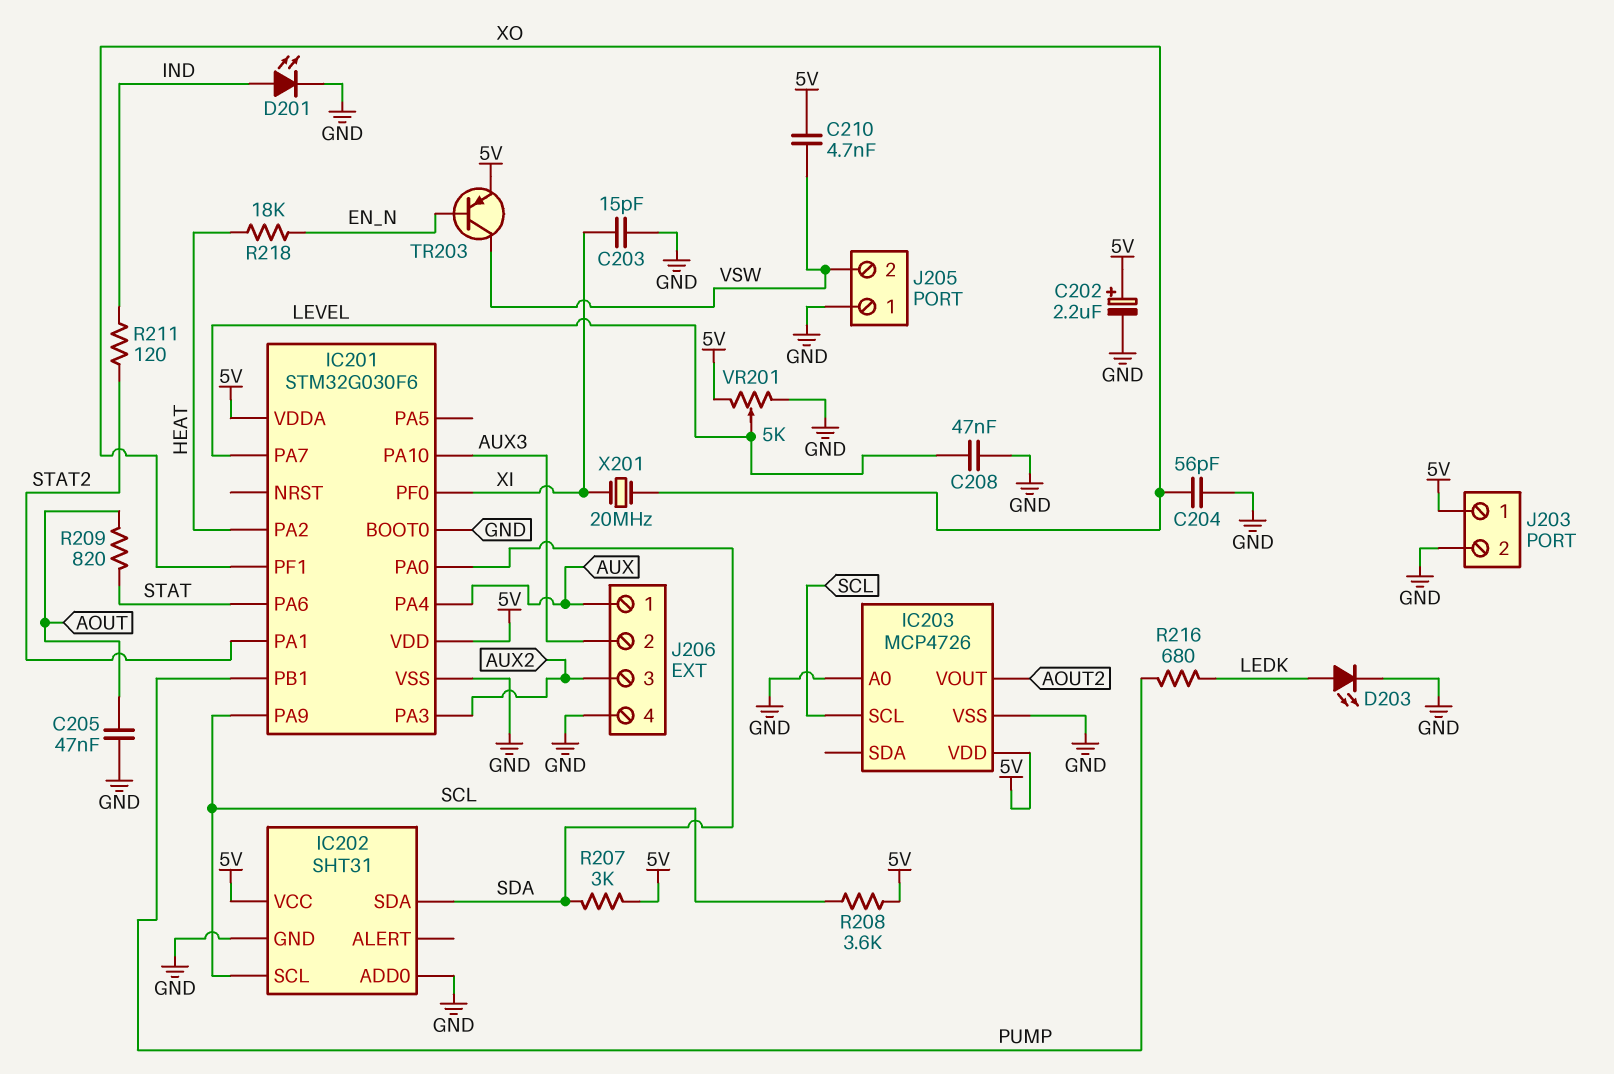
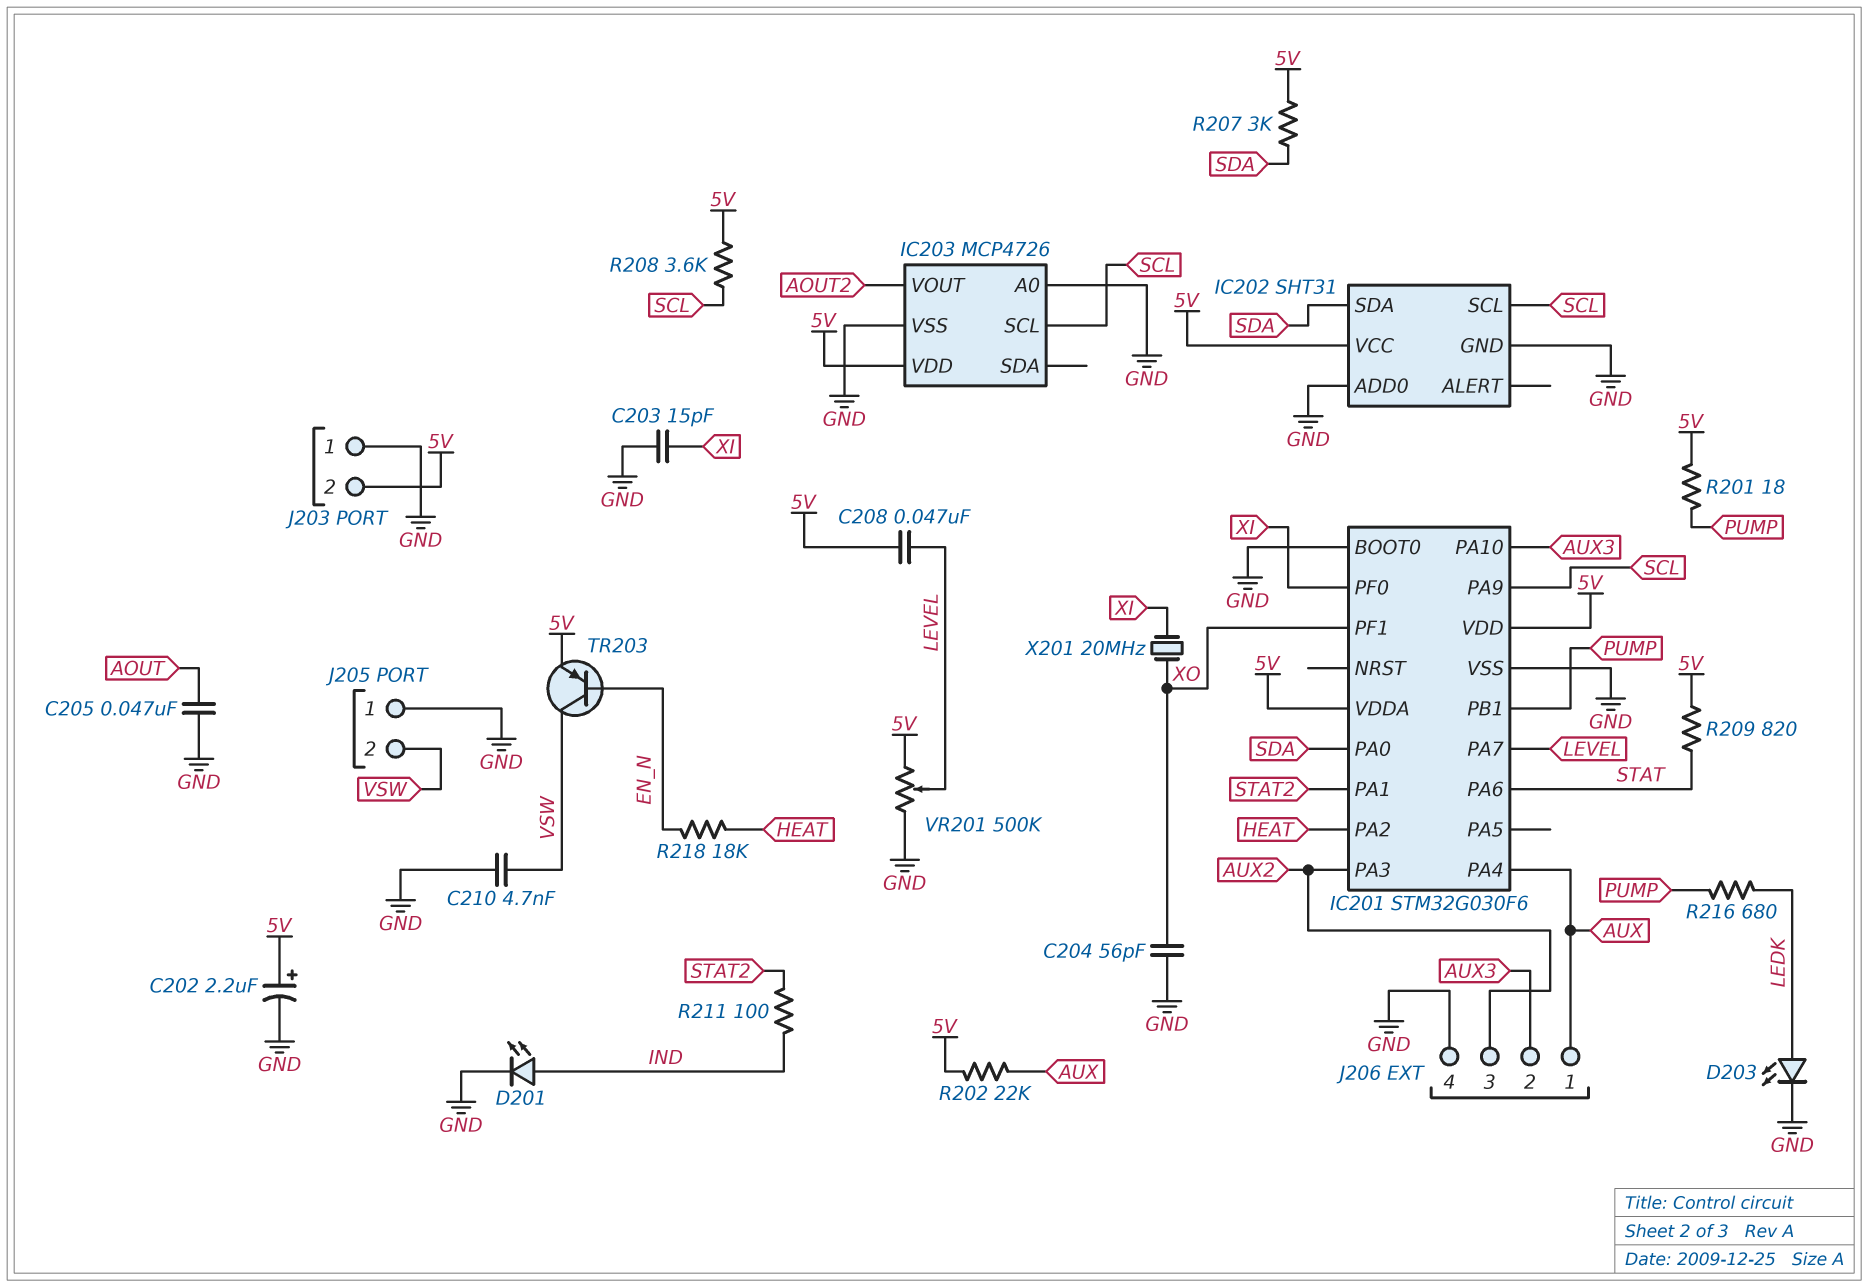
C208: 47nF (GND, LEVEL) -> 47nF (5V, LEVEL)
C210: 4.7nF (5V, VSW) -> 4.7nF (GND, VSW)
J203 pin 1: 5V -> GND
J203 pin 2: GND -> 5V
R201: none -> 18 (5V, PUMP)
R202: none -> 22k (5V, AUX)
R209: 820 (AOUT, STAT) -> 820 (5V, STAT)
R211: 120 (IND, STAT2) -> 100 (IND, STAT2)
VR201: 5k (5V, GND, wiper LEVEL) -> 500k (5V, GND, wiper LEVEL)

